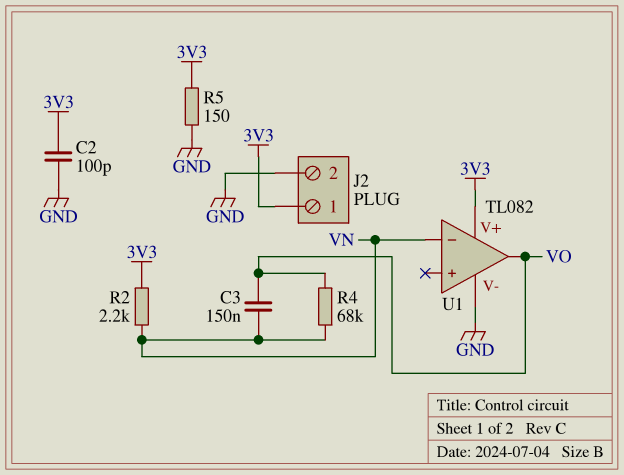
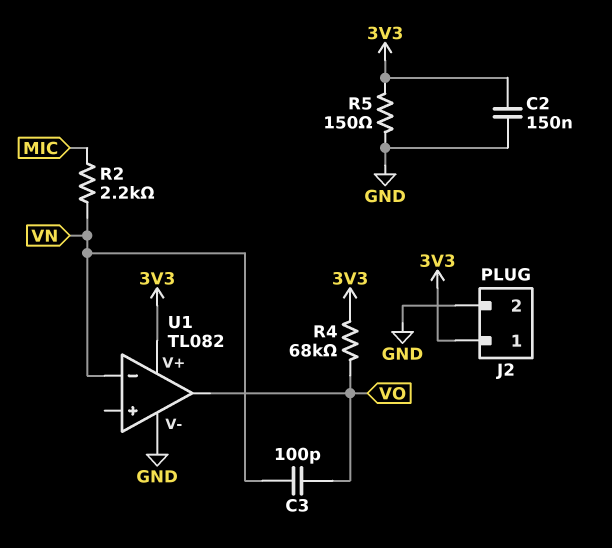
C2: 100pF (3V3, GND) -> 150nF (3V3, GND)
C3: 150nF (VN, VO) -> 100pF (VN, VO)
R2: 2.2k (3V3, VN) -> 2.2k (MIC, VN)
R4: 68k (VN, VO) -> 68k (3V3, VO)

